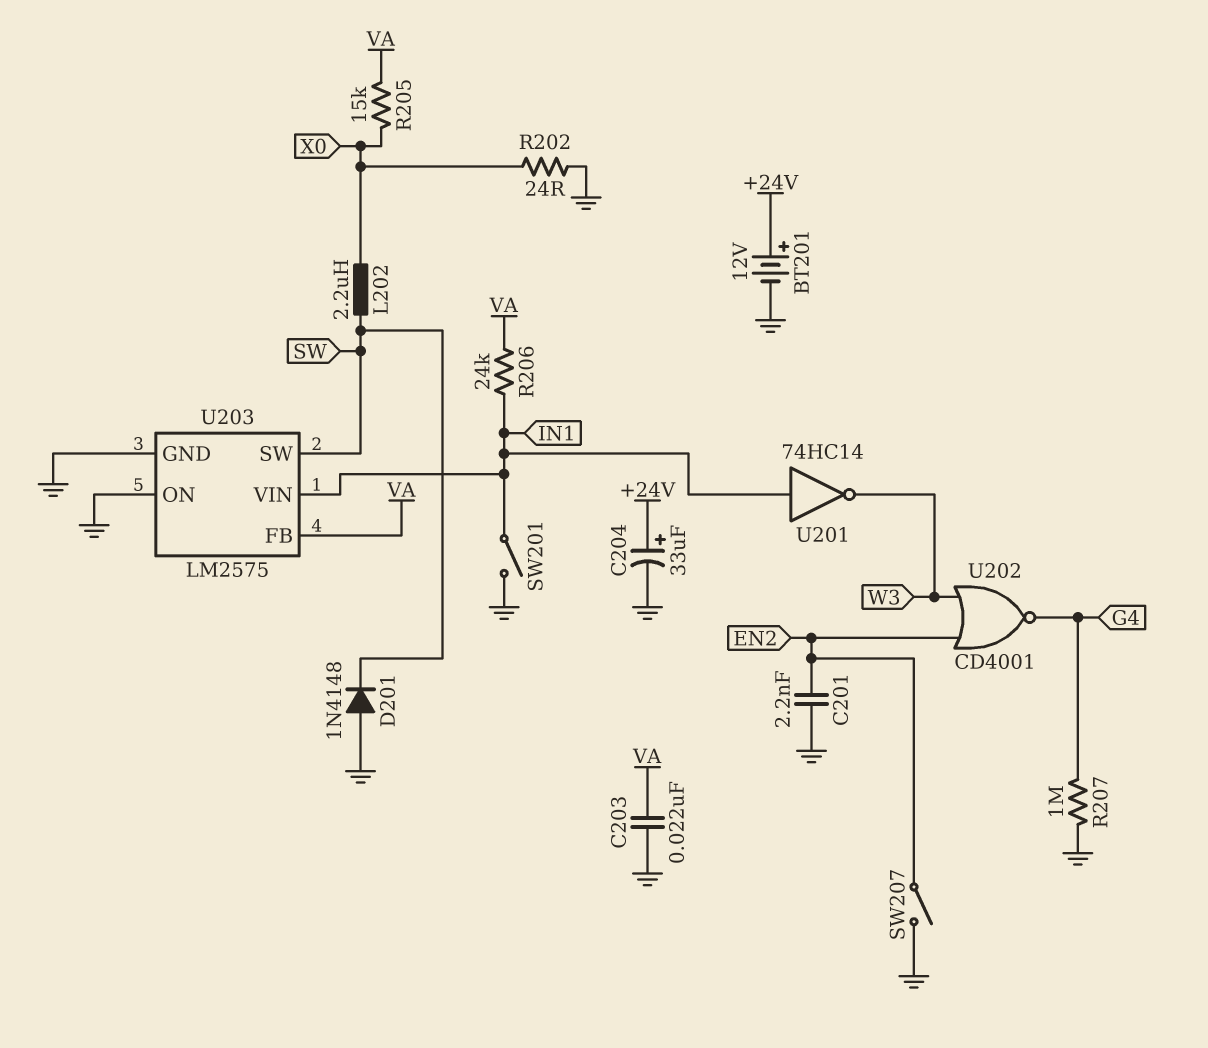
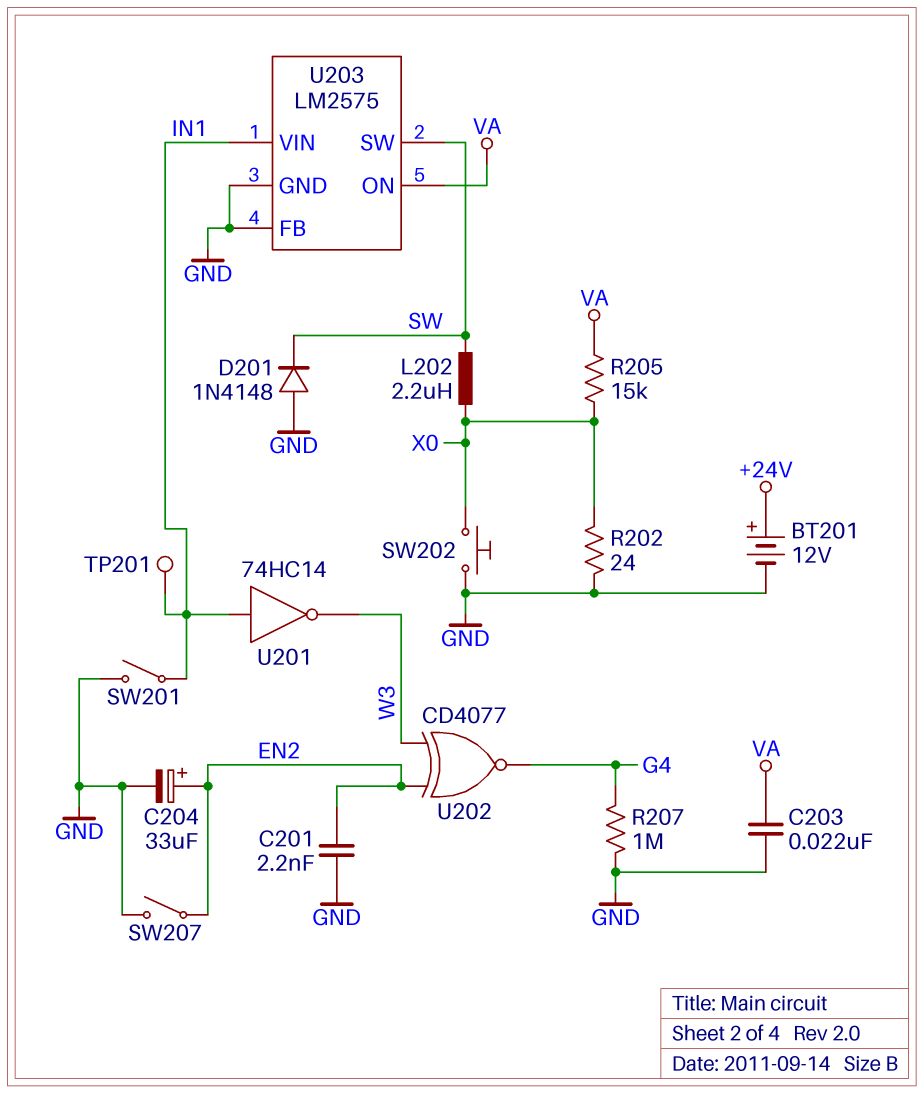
C204: 33uF (plus +24V, minus GND) -> 33uF (plus EN2, minus GND)
R206: 24k (IN1, VA) -> none
SW202: none -> button (GND, X0)
TP201: none -> test point (IN1)
U202: NOR CD4001 (in EN2, in W3, out G4) -> XNOR CD4077 (in EN2, in W3, out G4)
U203 pin FB: VA -> GND
U203 pin ON: GND -> VA

